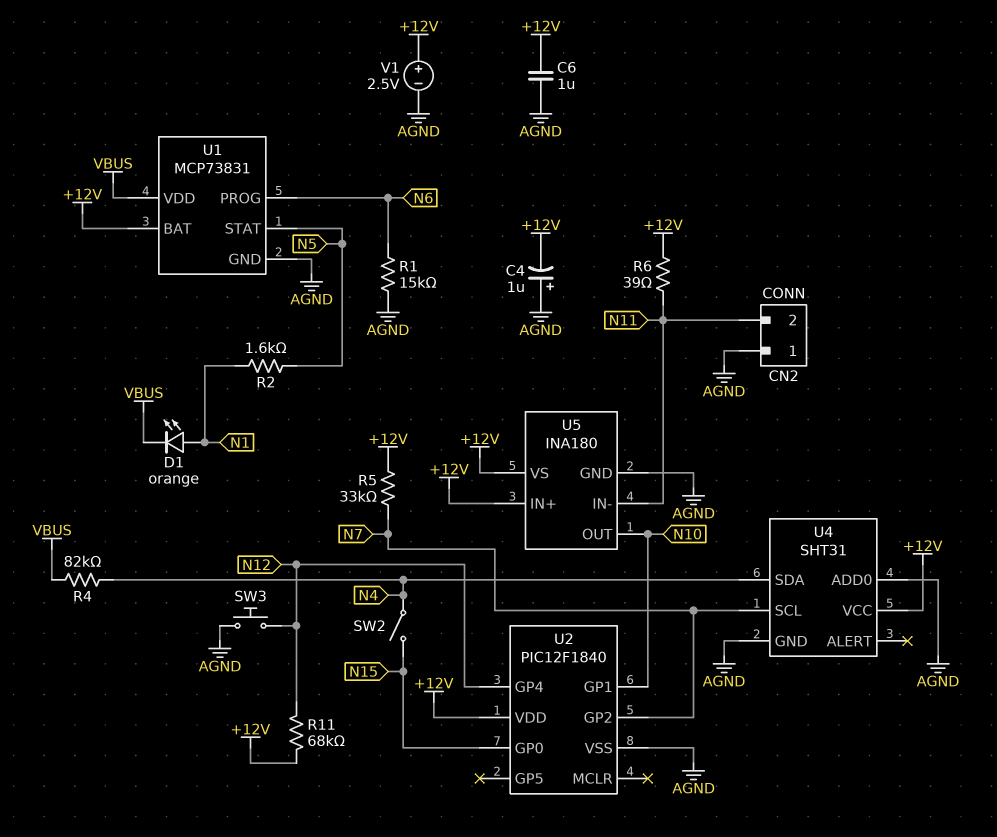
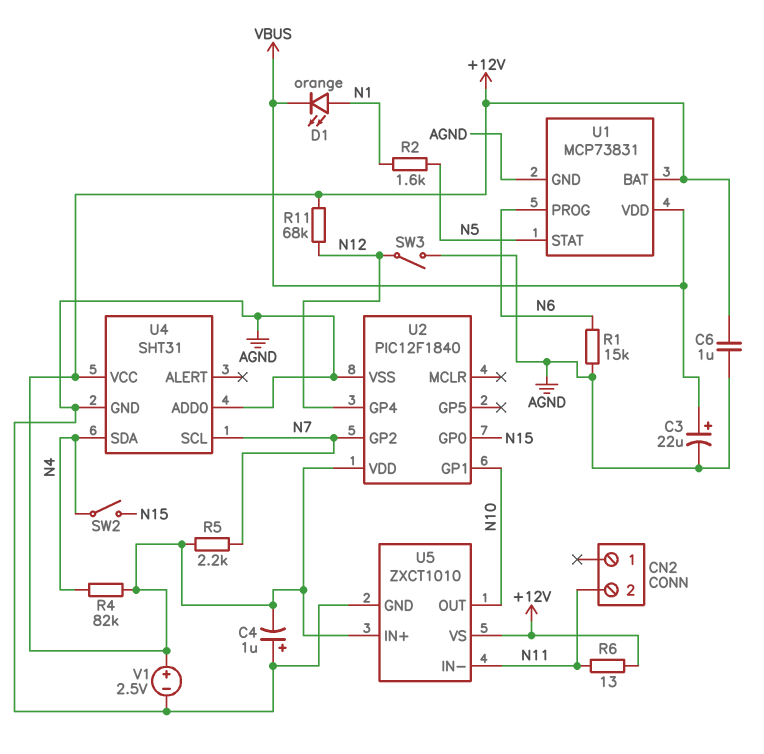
C3: none -> 22uF (plus VBUS, minus AGND)
CN2 pin 1: AGND -> none
R4: 82k (N4, VBUS) -> 82k (+12V, N4)
R5: 33k (+12V, N7) -> 2.2k (+12V, N7)
R6: 39 (+12V, N11) -> 13 (+12V, N11)
SW3: button (AGND, N12) -> switch (AGND, N12)
U5: INA180 -> ZXCT1010

